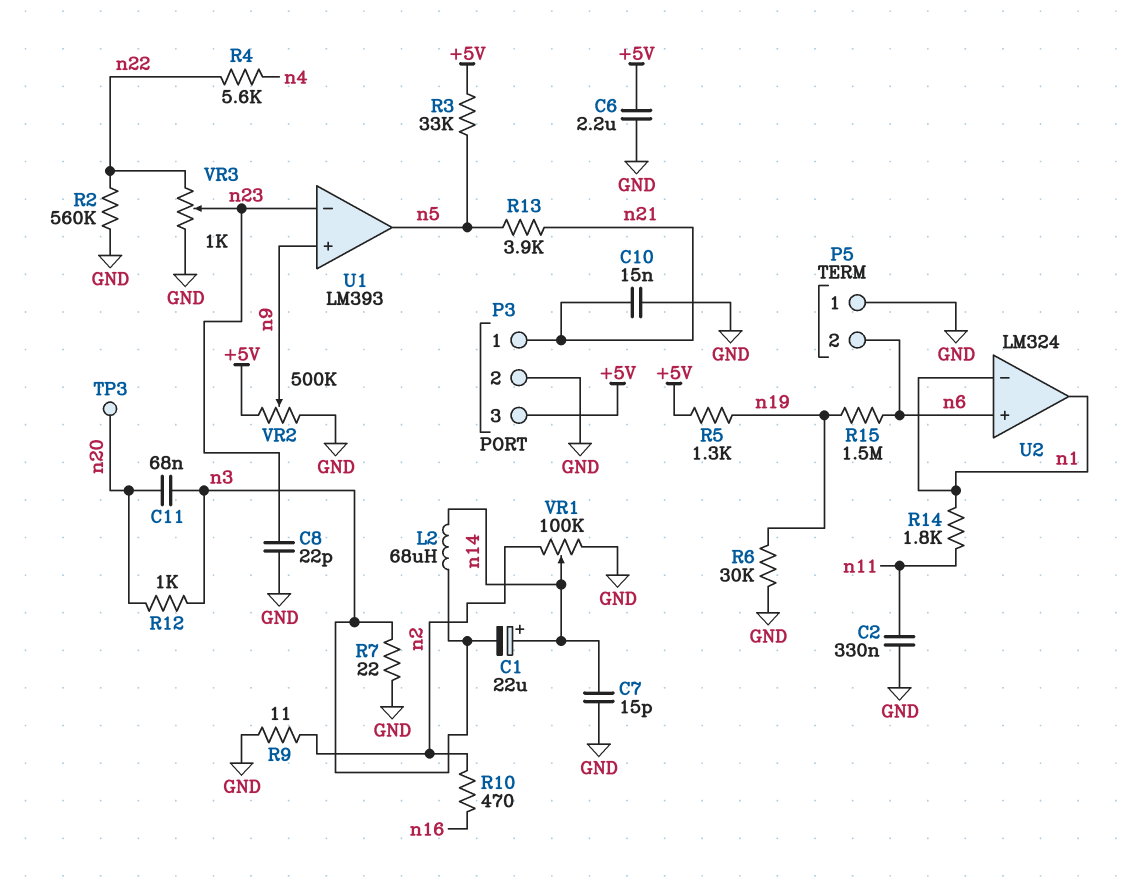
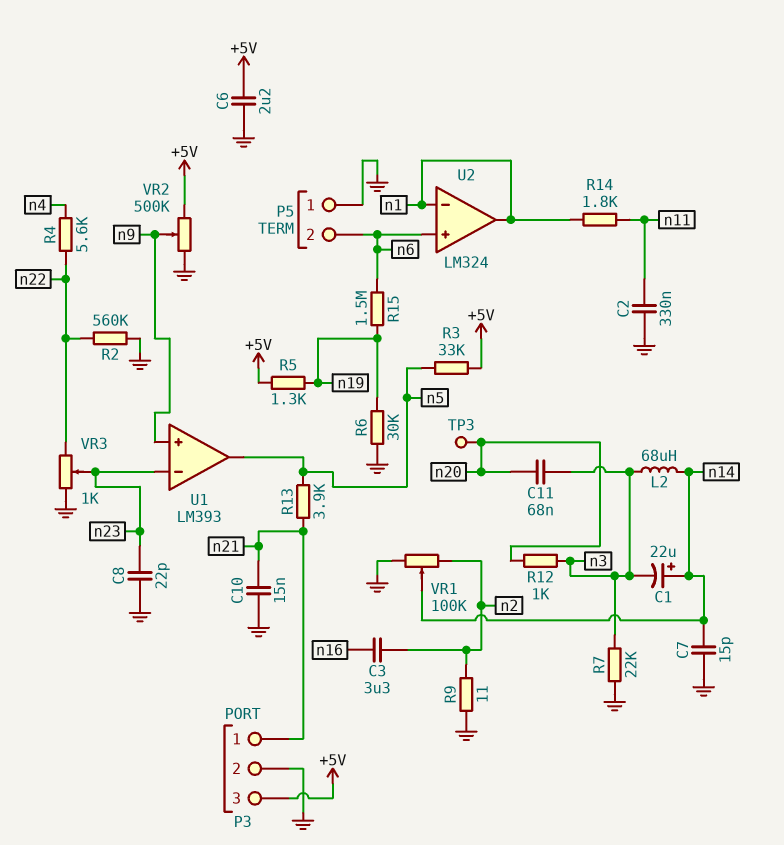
C3: none -> 3.3uF (n2, n16)
R7: 22 (GND, n3) -> 22k (GND, n3)
R10: 470 (n2, n16) -> none

